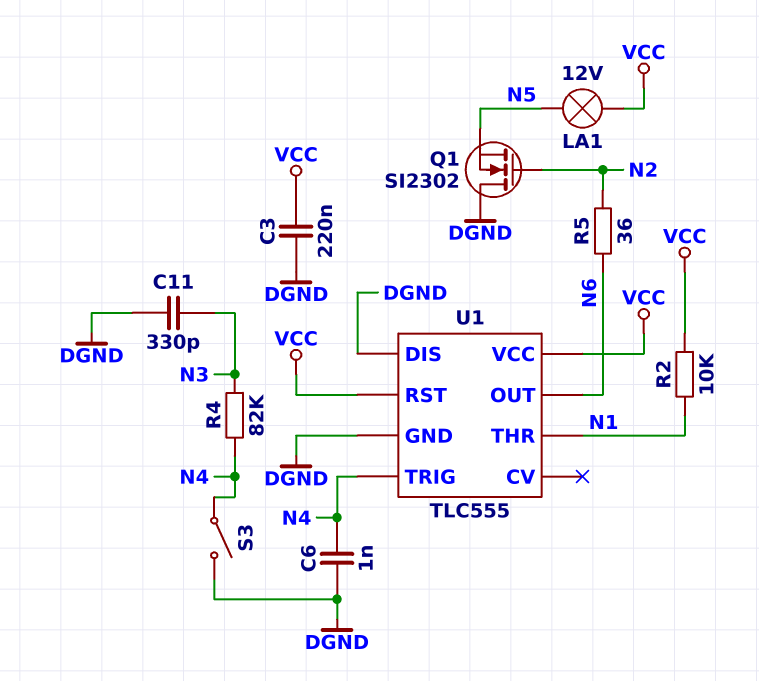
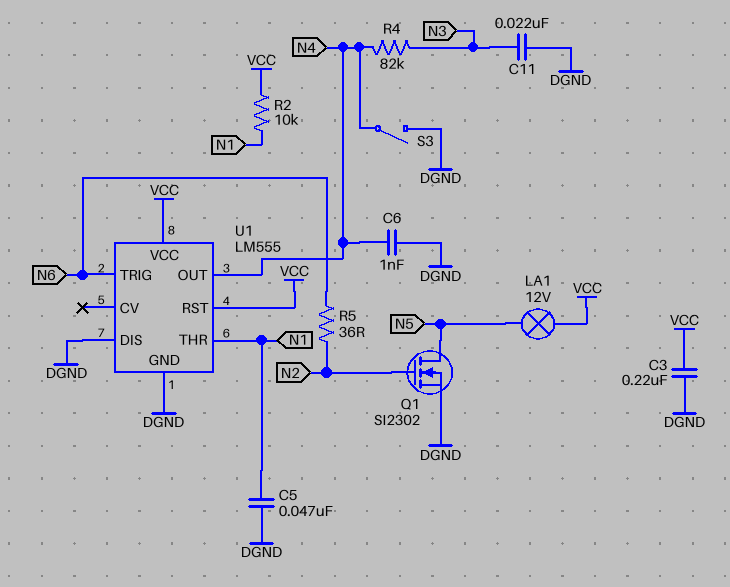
C5: none -> 47nF (DGND, N1)
C11: 330pF (DGND, N3) -> 22nF (DGND, N3)
Q1: NMOS SI2302 (G N2, D DGND, S N5) -> NMOS SI2302 (G N2, D N5, S DGND)
U1: TLC555 -> LM555
U1 pin OUT: N6 -> N4
U1 pin TRIG: N4 -> N6

